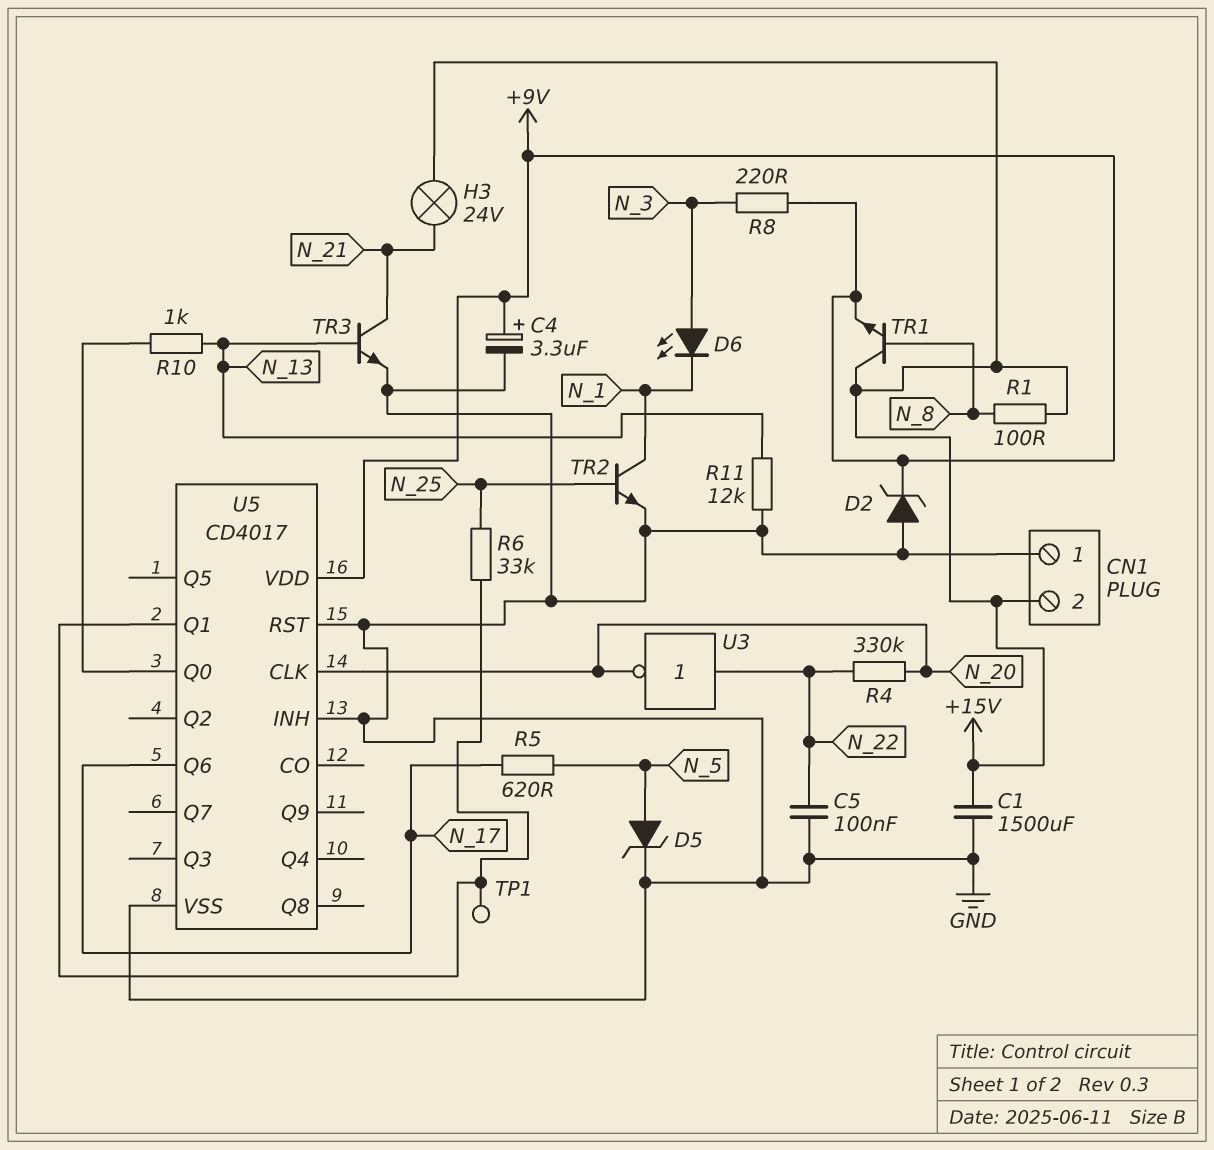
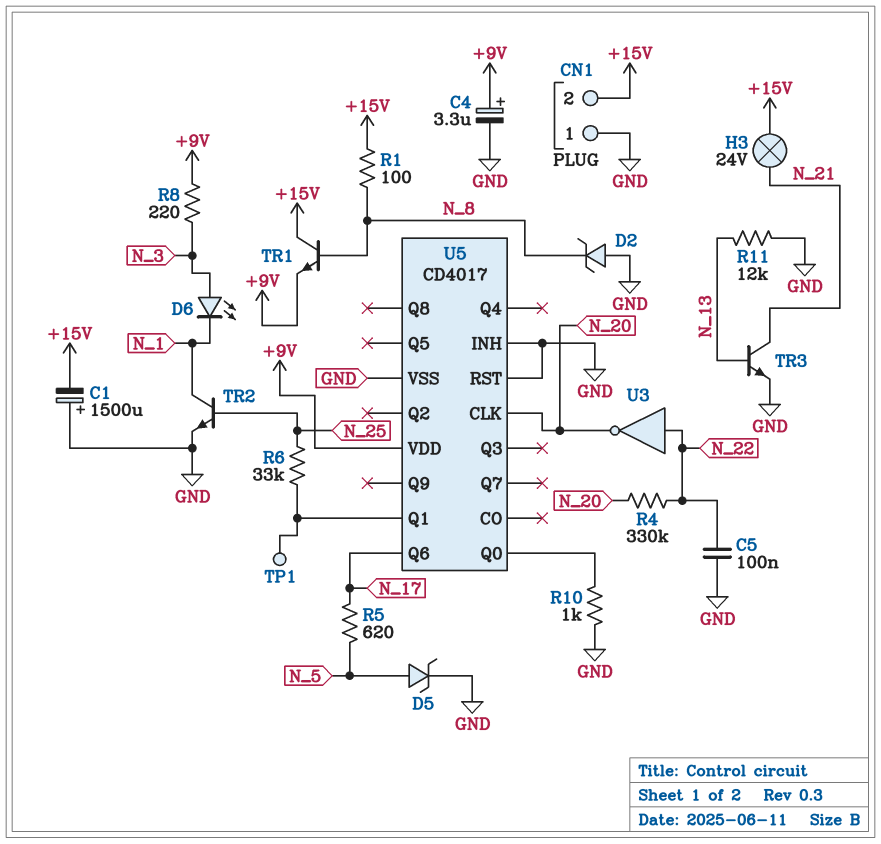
C1: 1500uF (+15V, GND) -> 1500uF (plus GND, minus +15V)
D2: zener (A GND, K +9V) -> zener (A GND, K N_8)
R10: 1k (N_13, U5/Q0) -> 1k (GND, U5/Q0)

